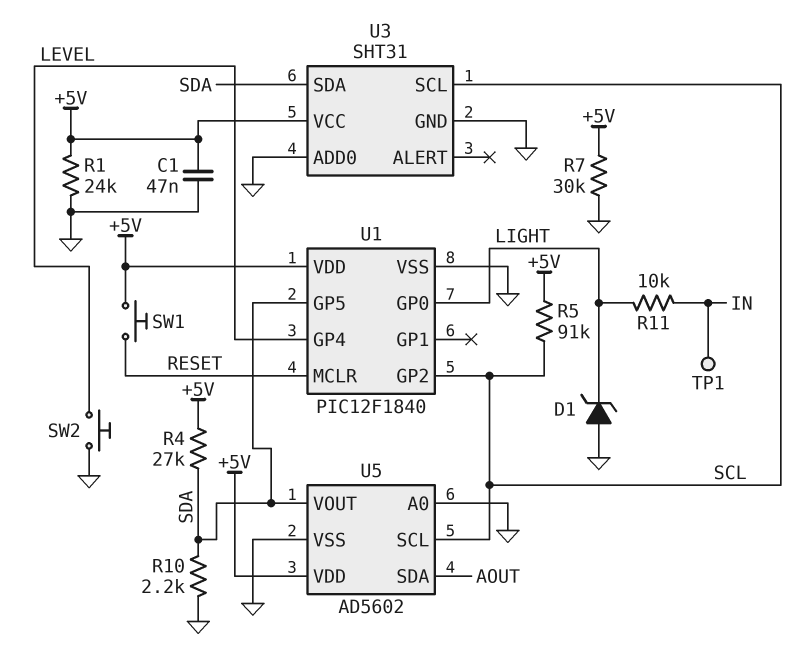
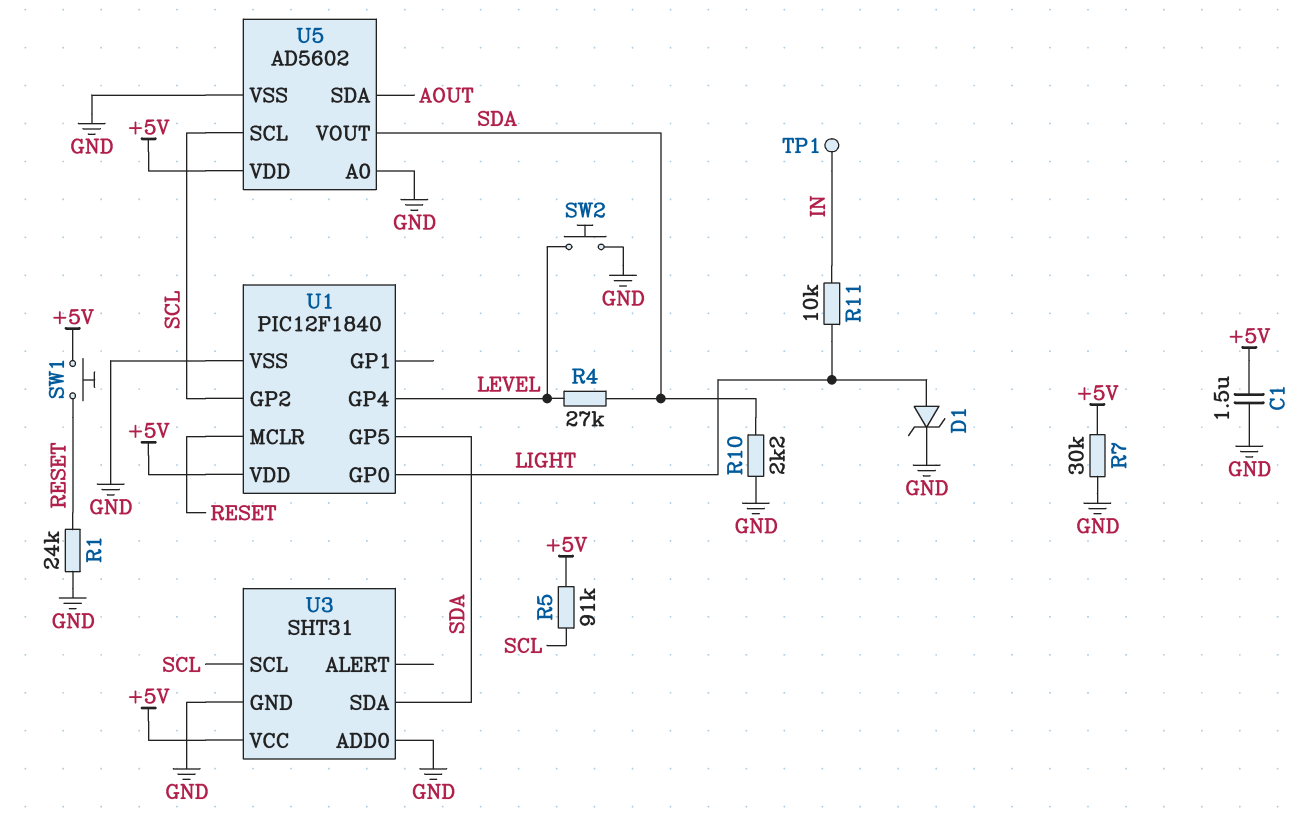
C1: 47nF (+5V, GND) -> 1.5uF (+5V, GND)
D1: zener (A GND, K LIGHT) -> zener (A LIGHT, K GND)
R1: 24k (+5V, GND) -> 24k (GND, RESET)
R4: 27k (+5V, SDA) -> 27k (LEVEL, SDA)

